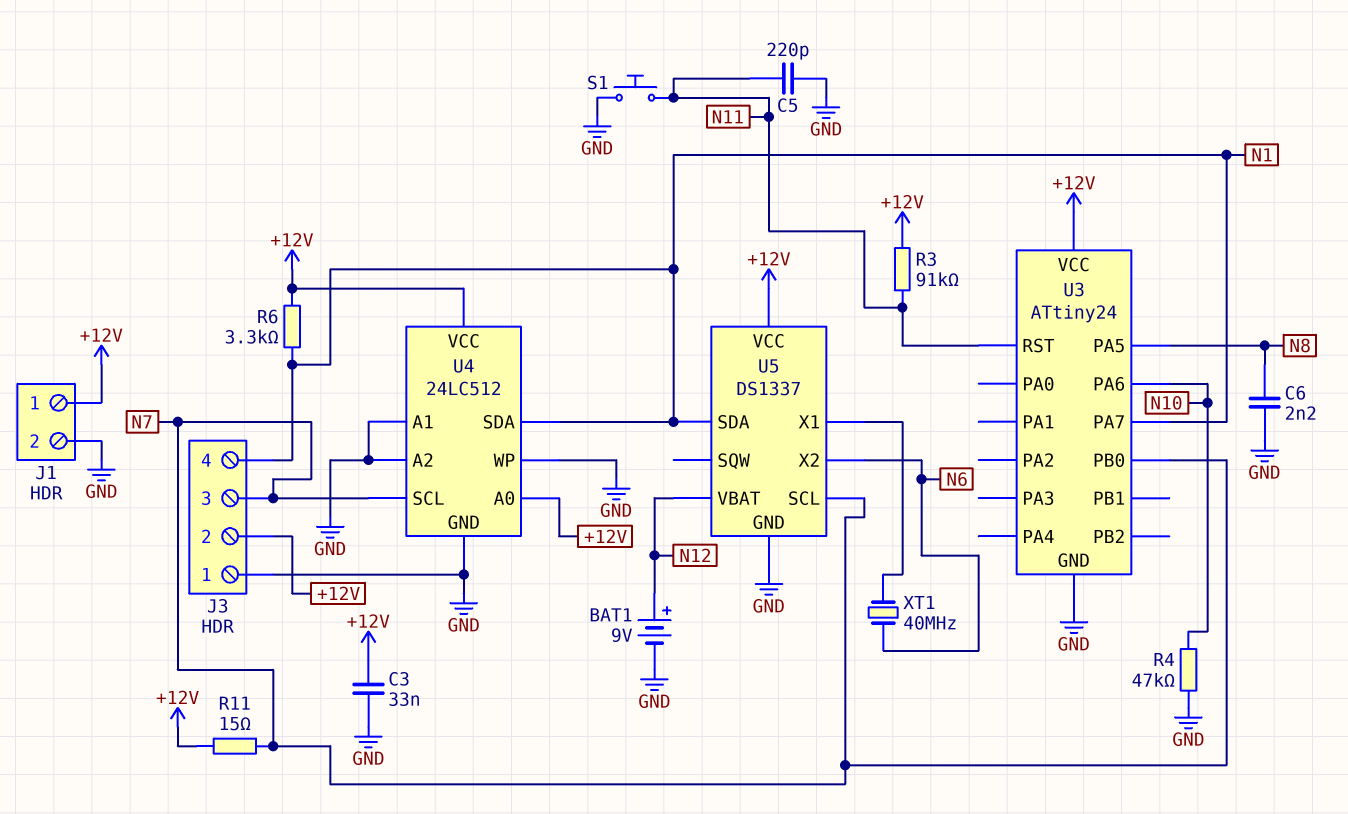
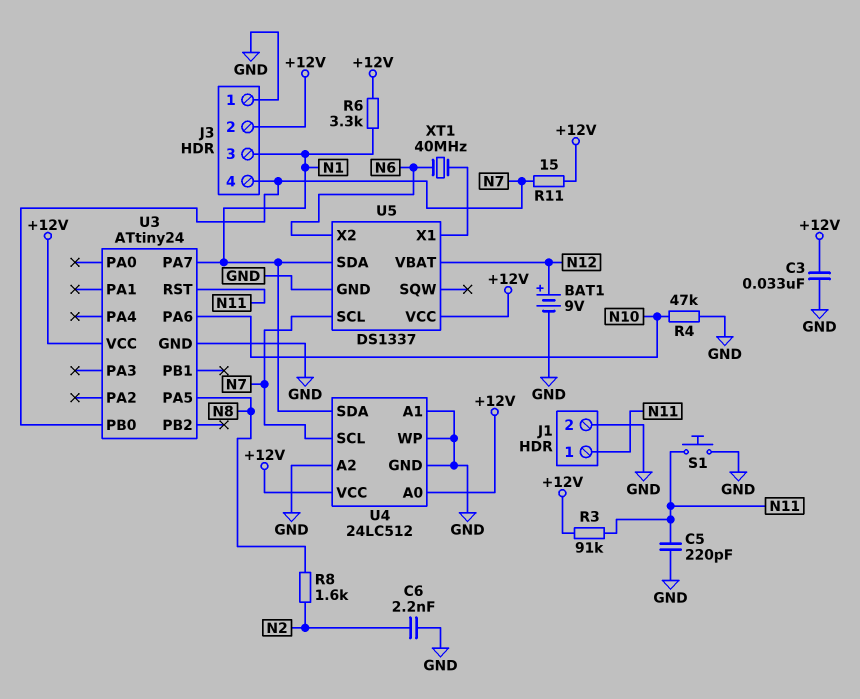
C6: 2.2nF (GND, N8) -> 2.2nF (GND, N2)
J1 pin 1: +12V -> N11
J3 pin 3: N7 -> N1
J3 pin 4: N1 -> N7
R8: none -> 1.6k (N2, N8)

